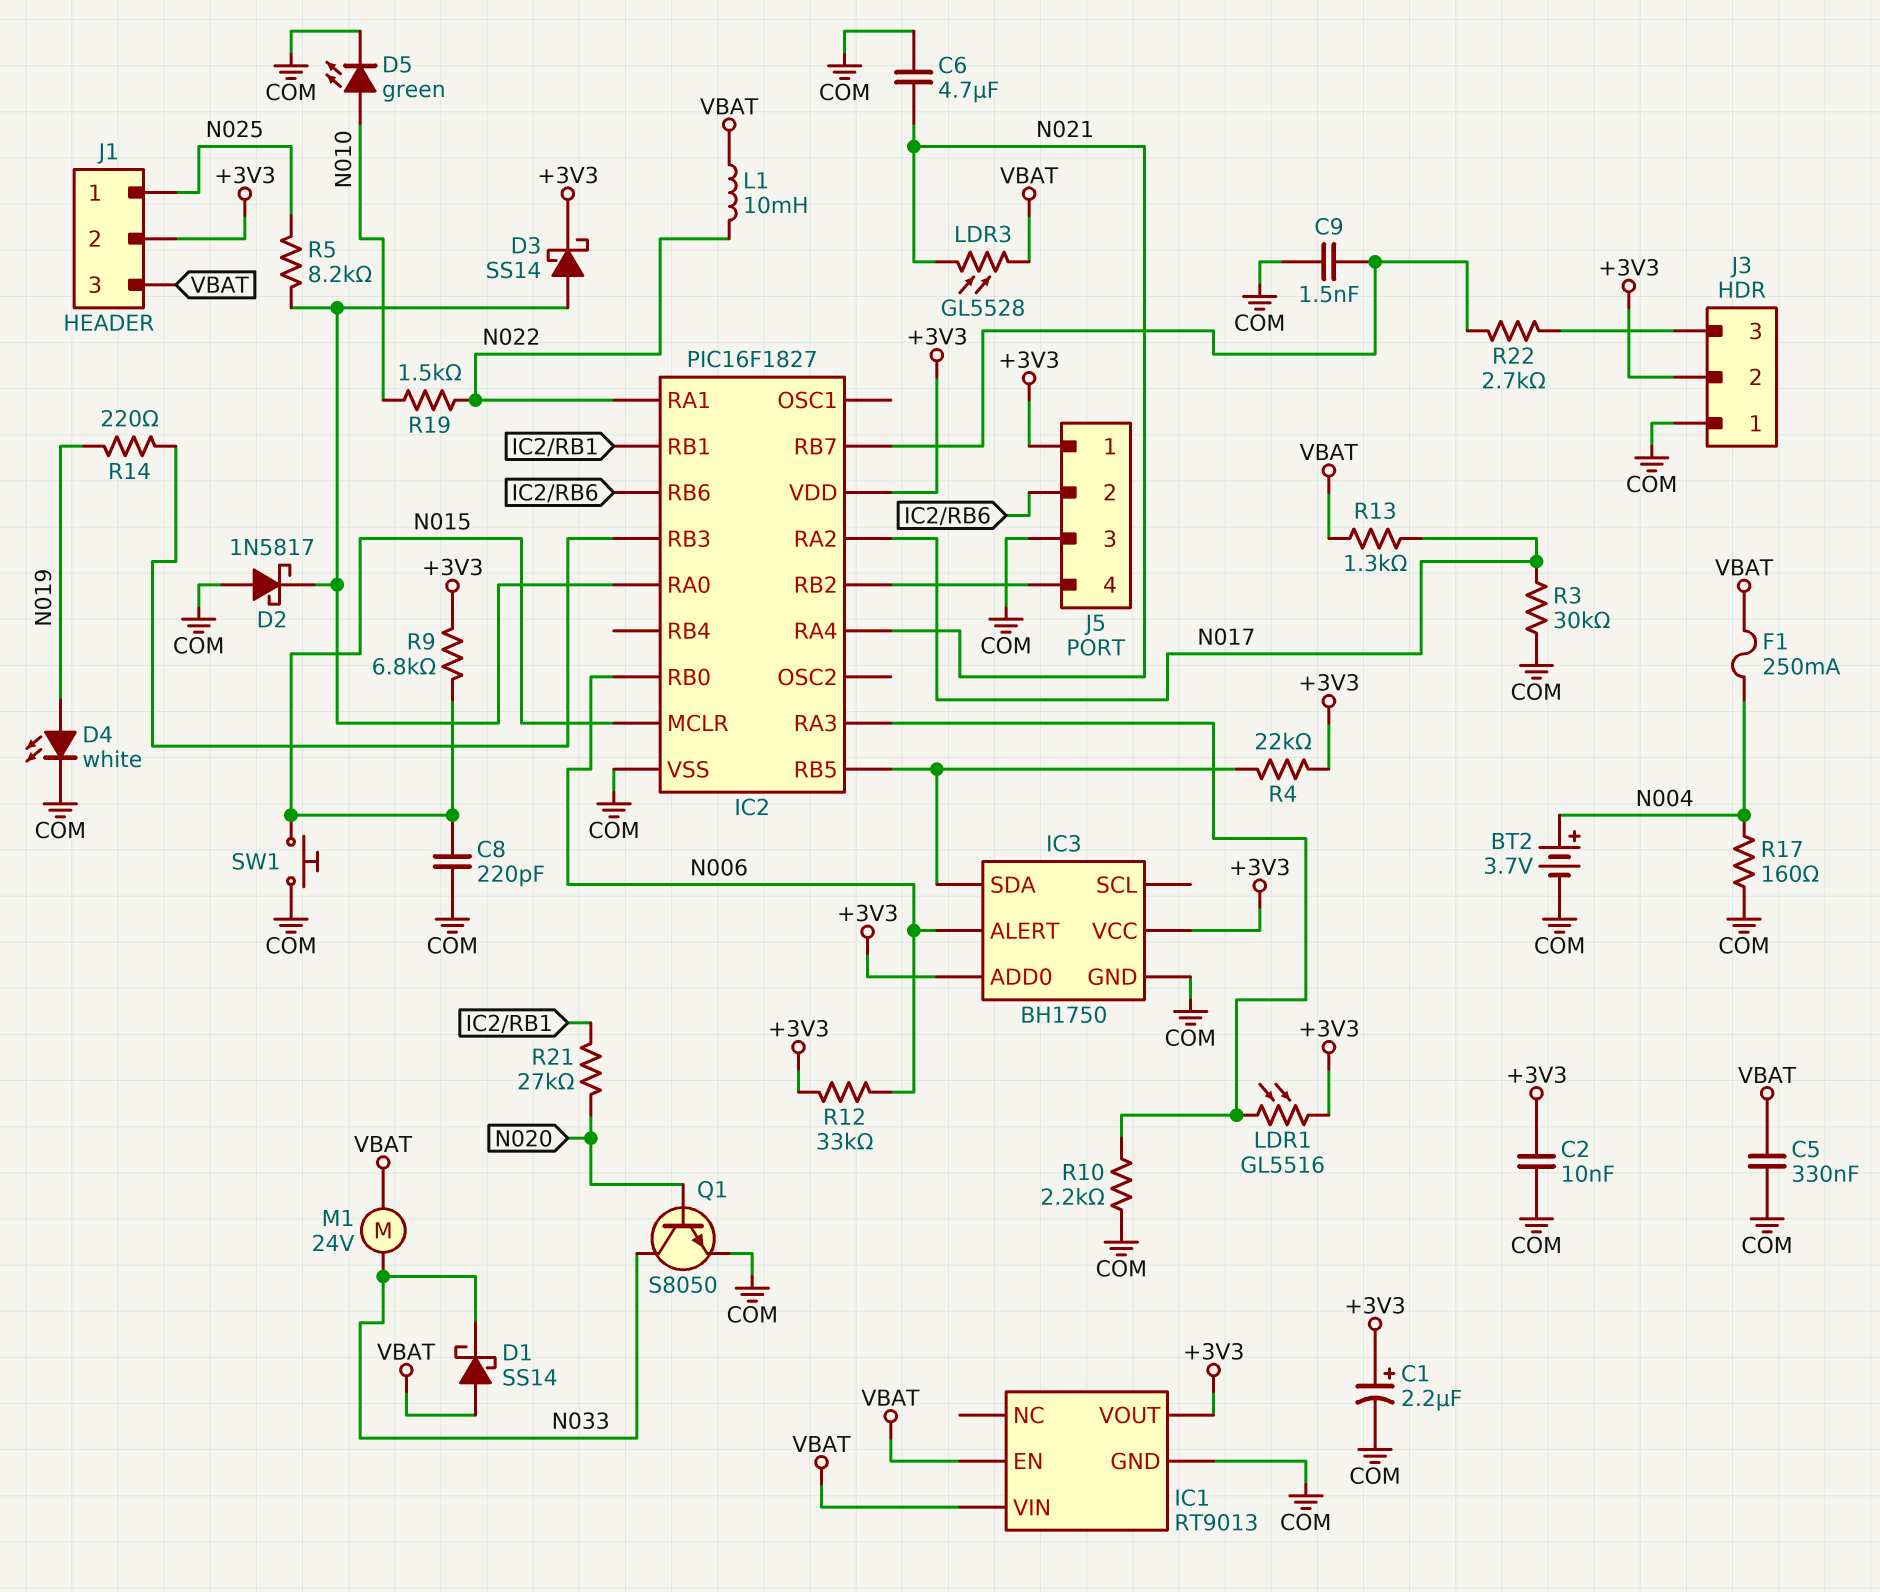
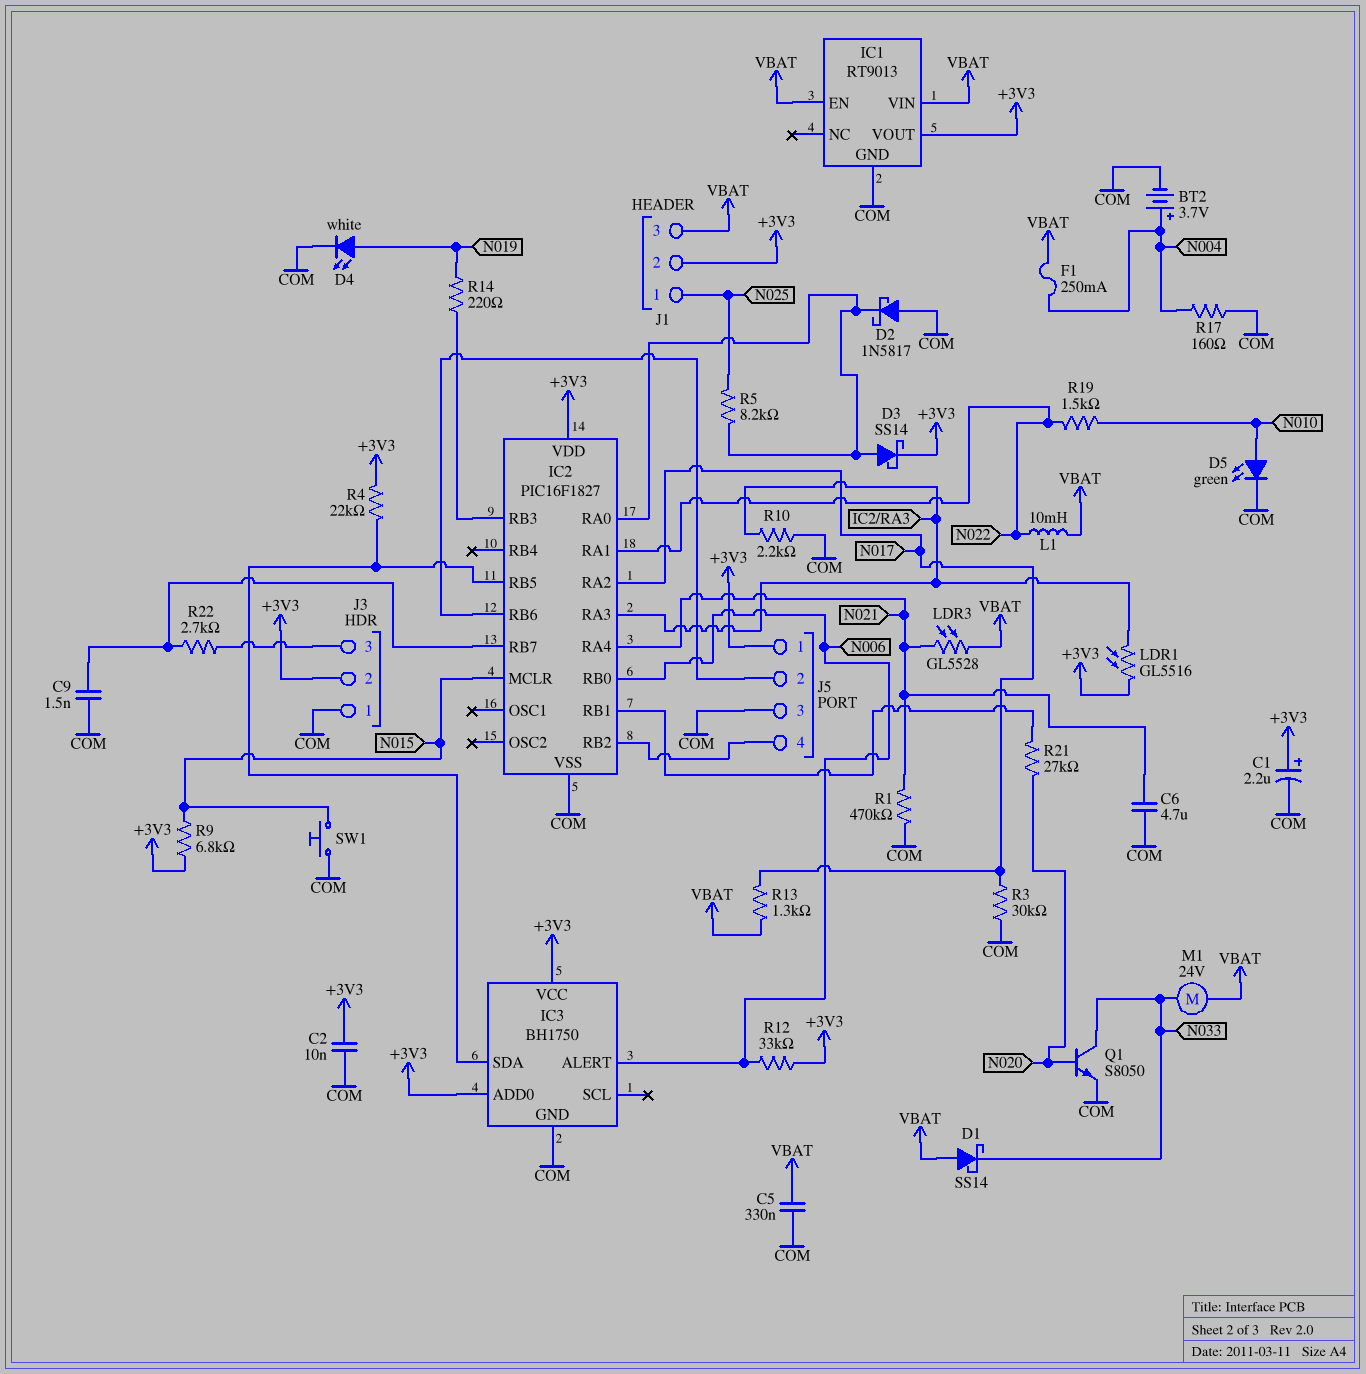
C8: 220pF (COM, N015) -> none
R1: none -> 470k (COM, N021)

